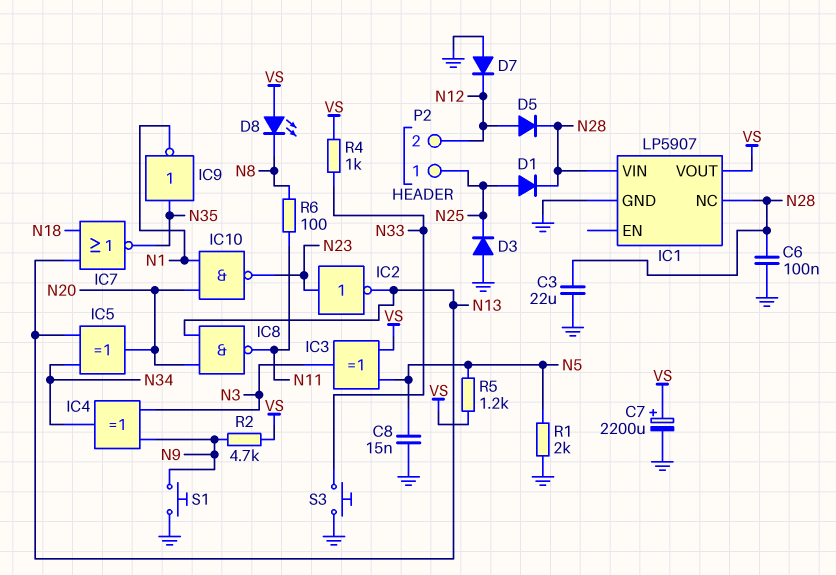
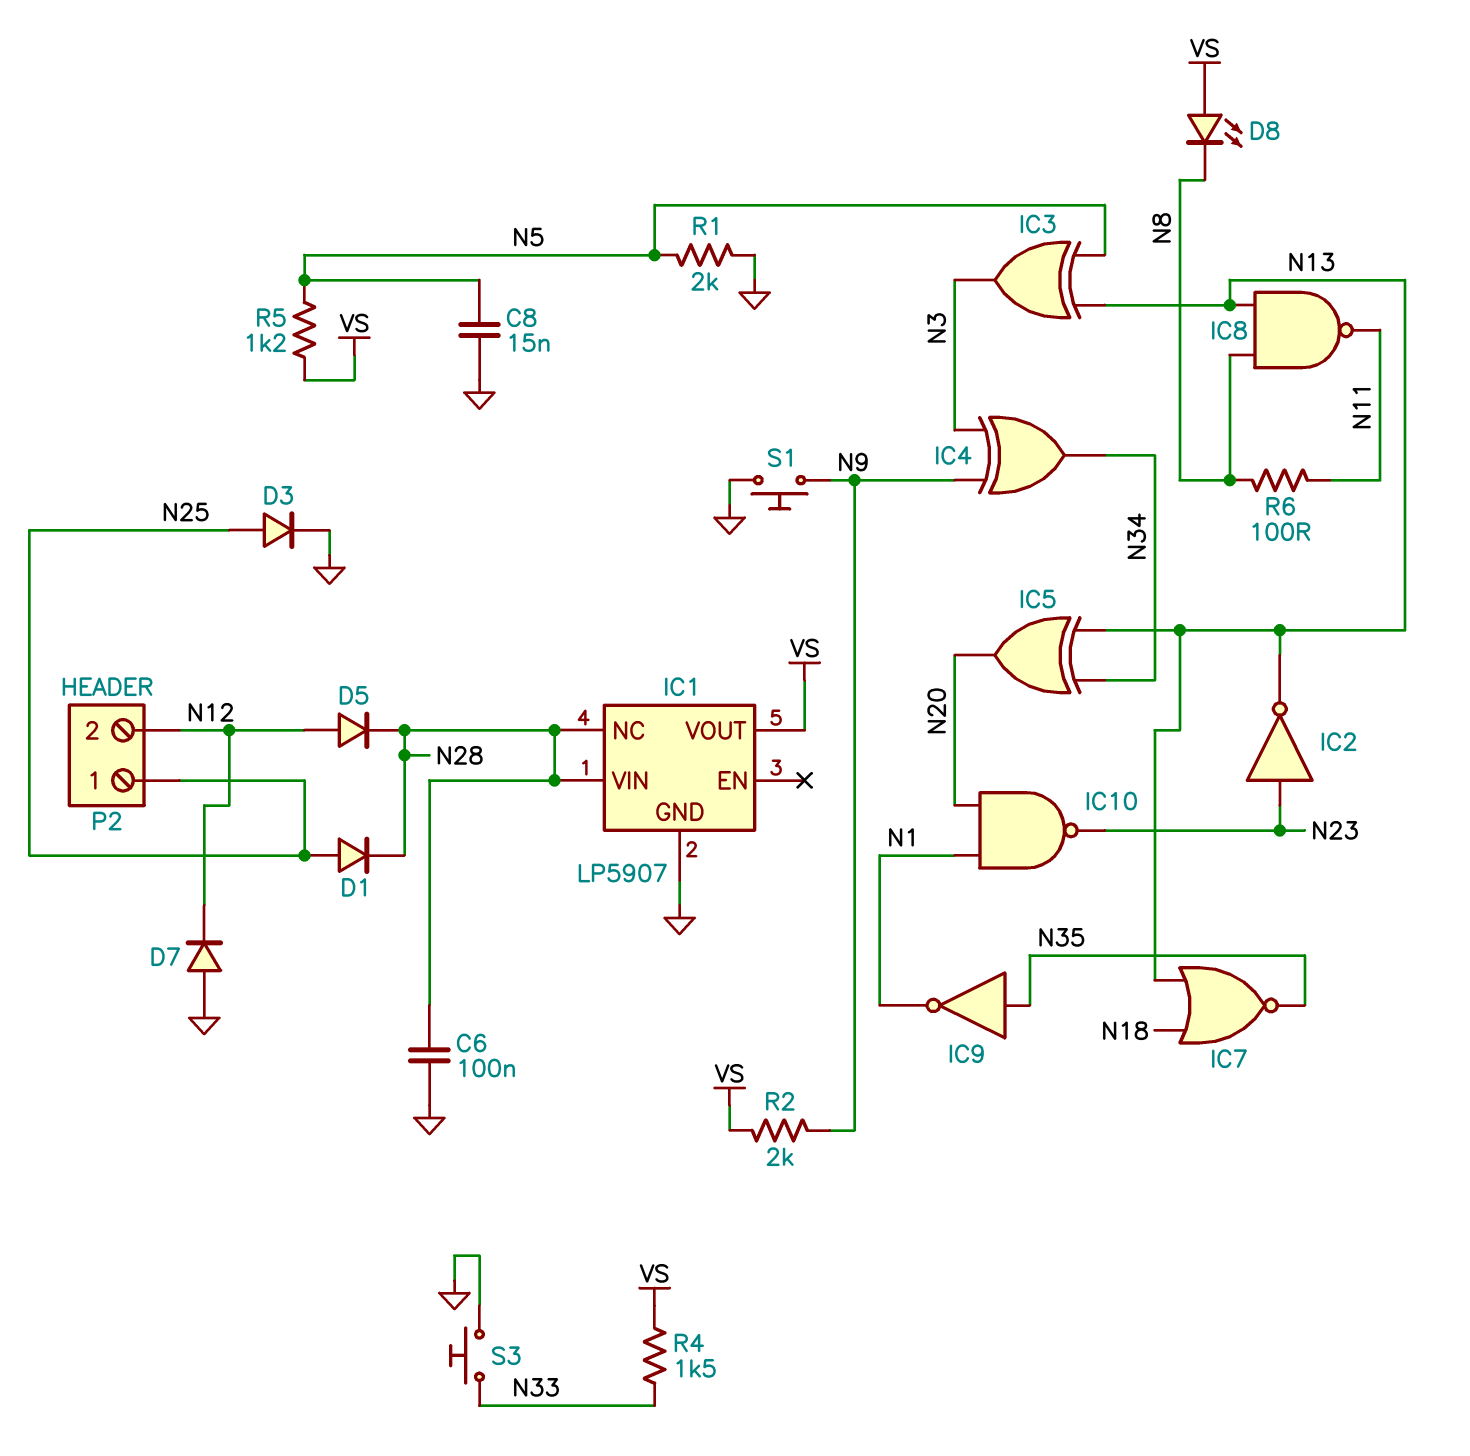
C3: 22uF (GND, N28) -> none
C7: 2200uF (plus VS, minus GND) -> none
D3: diode (A GND, K N25) -> diode (A N25, K GND)
IC3: XOR (in N5, in VS, out N3) -> XOR (in N5, in N13, out N3)
IC8: NAND (in N13, in N20, out N11) -> NAND (in N8, in N13, out N11)
R2: 4.7k (N9, VS) -> 2k (N9, VS)
R4: 1k (N33, VS) -> 1.5k (N33, VS)

